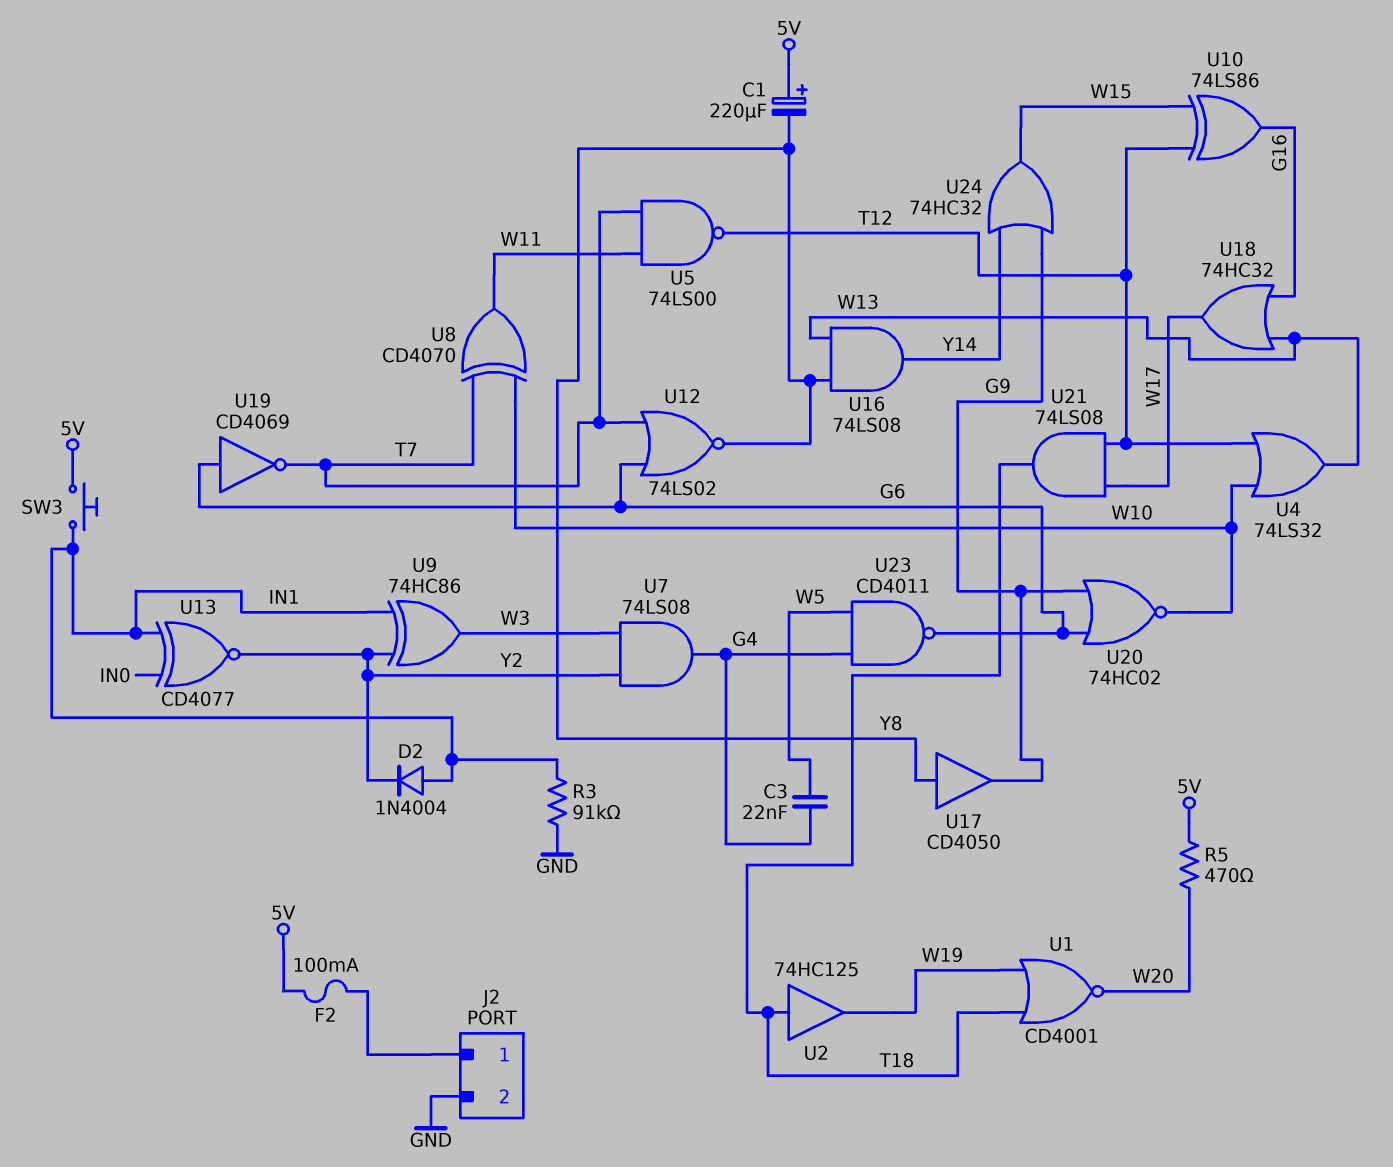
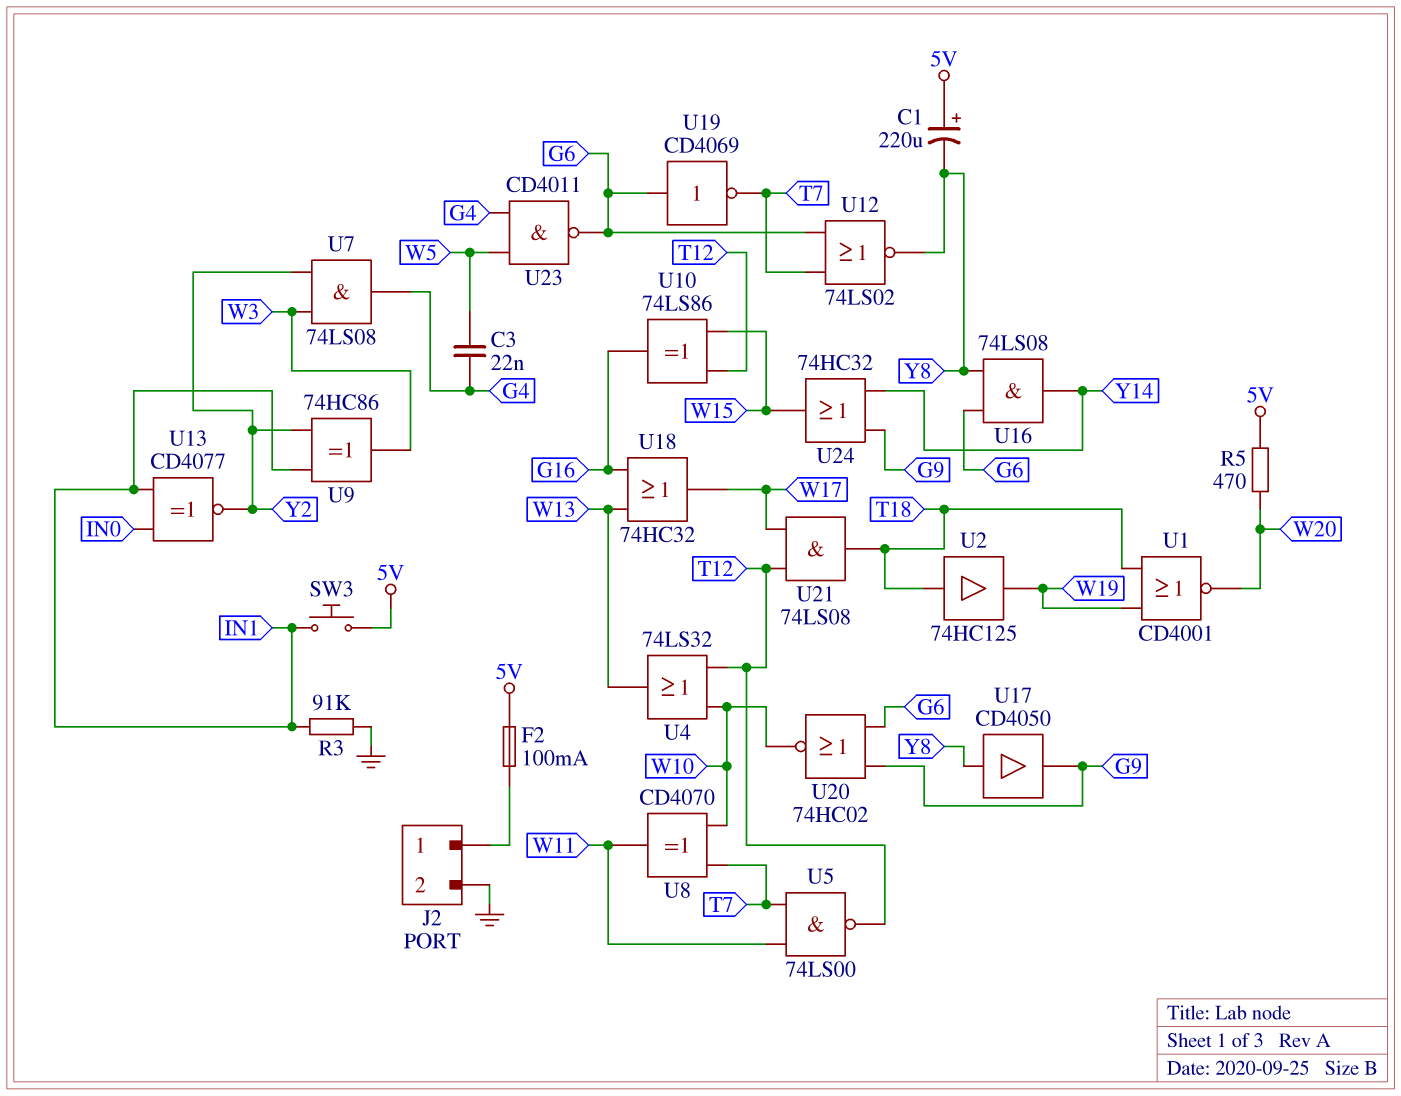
D2: diode 1N4004 (A IN1, K Y2) -> none
U16: AND 74LS08 (in W13, in Y8, out Y14) -> AND 74LS08 (in G6, in Y8, out Y14)

